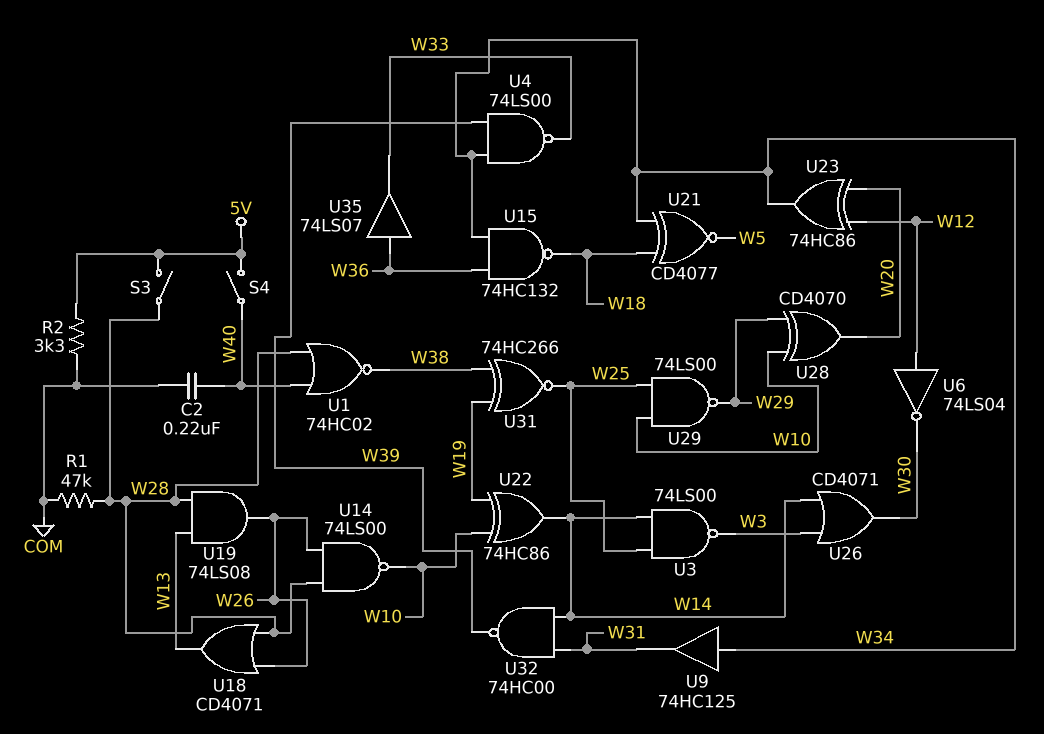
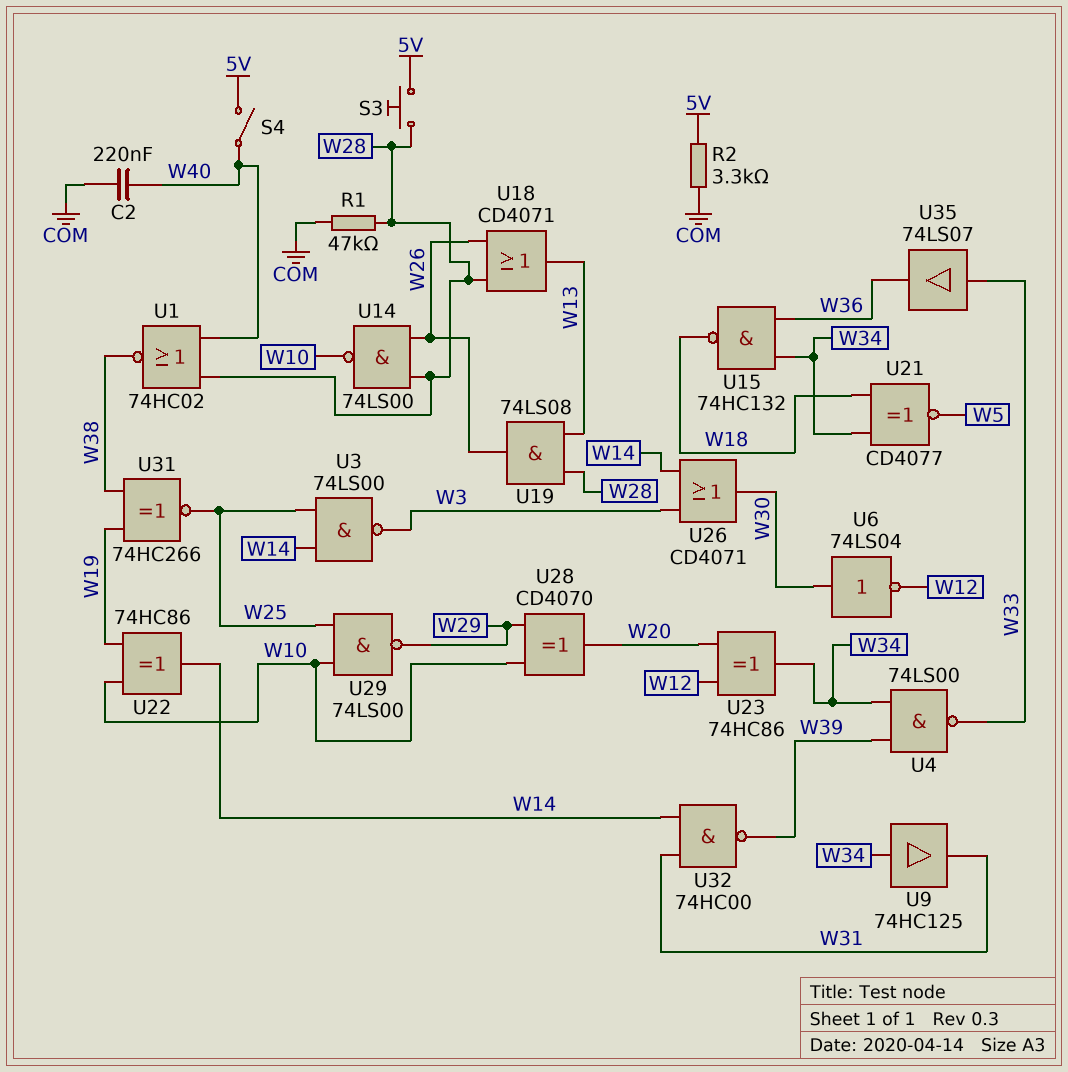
S3: switch (5V, W28) -> button (5V, W28)
U6: NOT 74LS04 (in W12, out W30) -> NOT 74LS04 (in W30, out W12)
U35: buffer 74LS07 (in W36, out W33) -> buffer 74LS07 (in W33, out W36)

